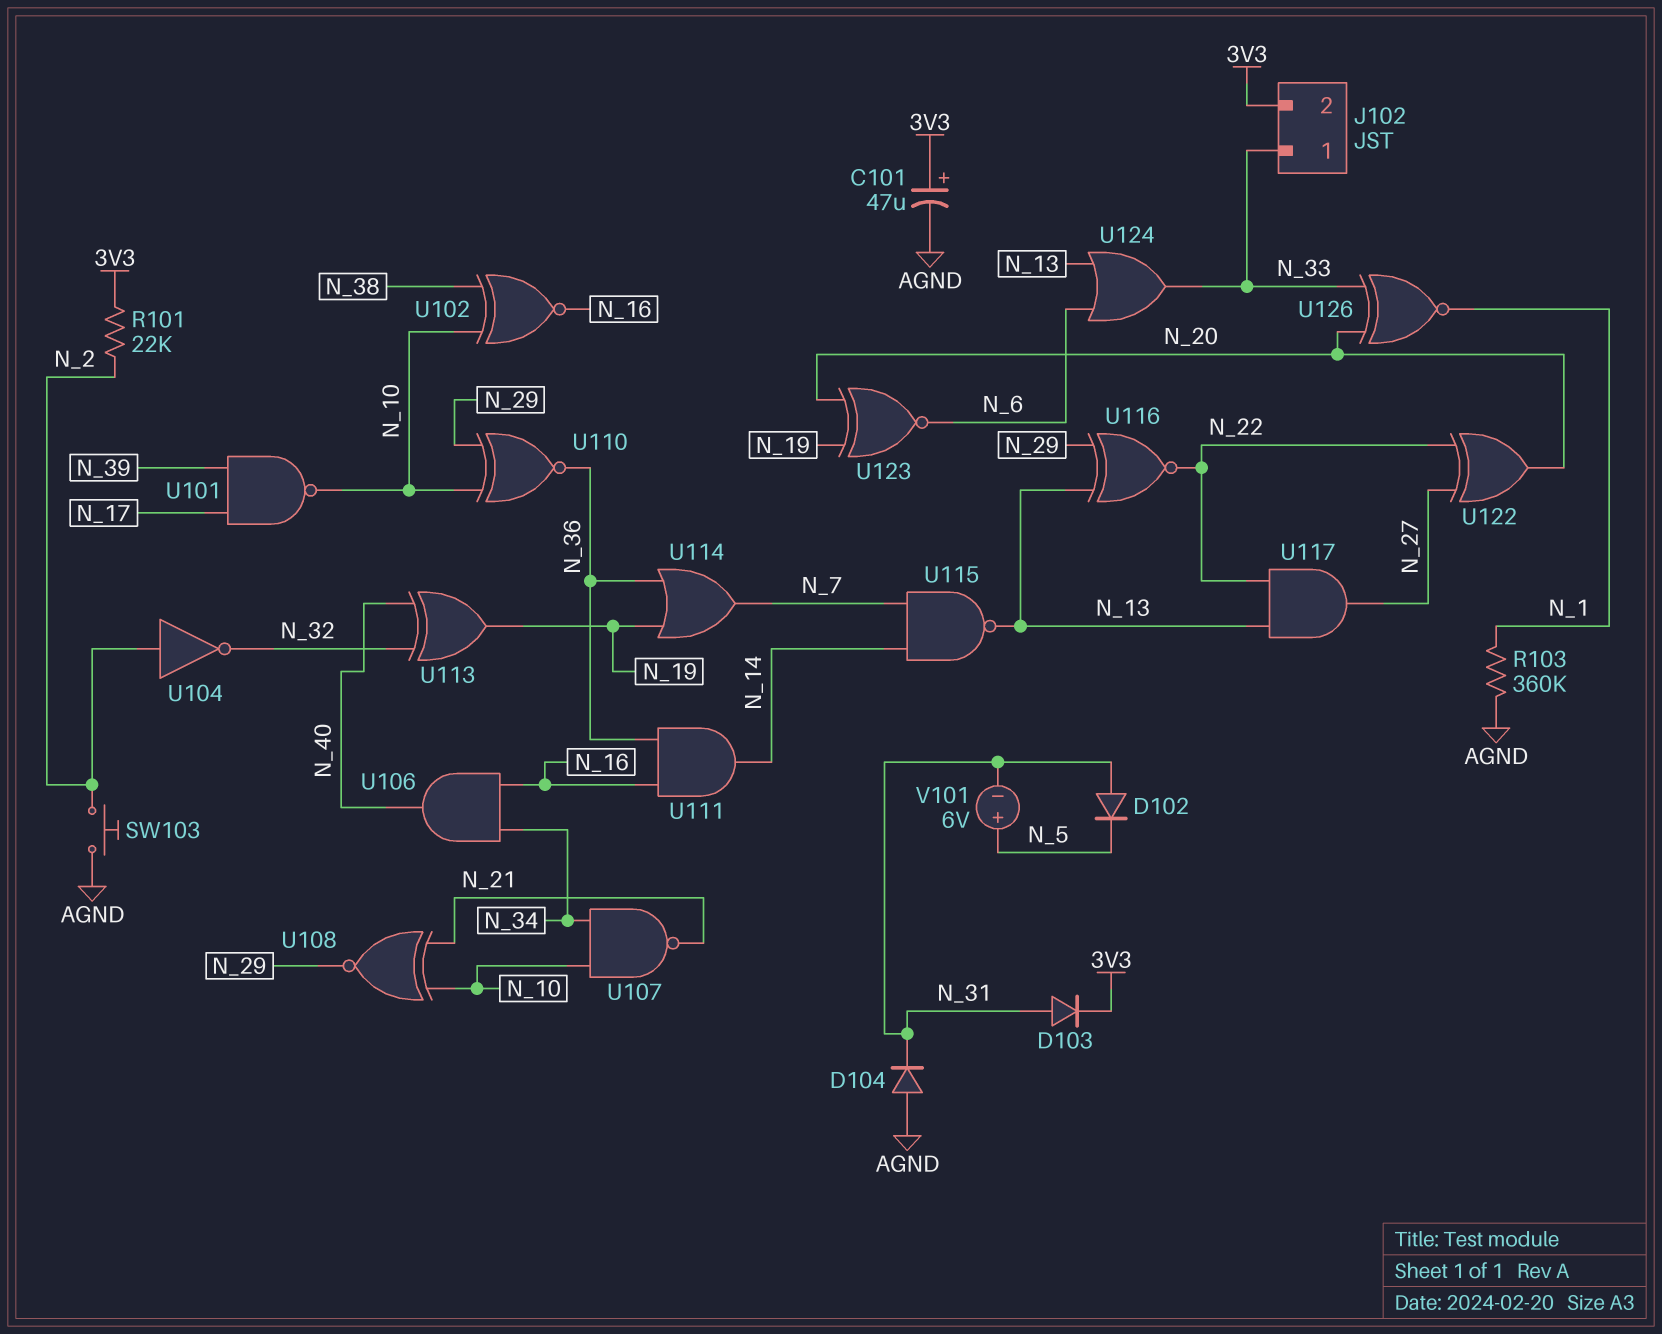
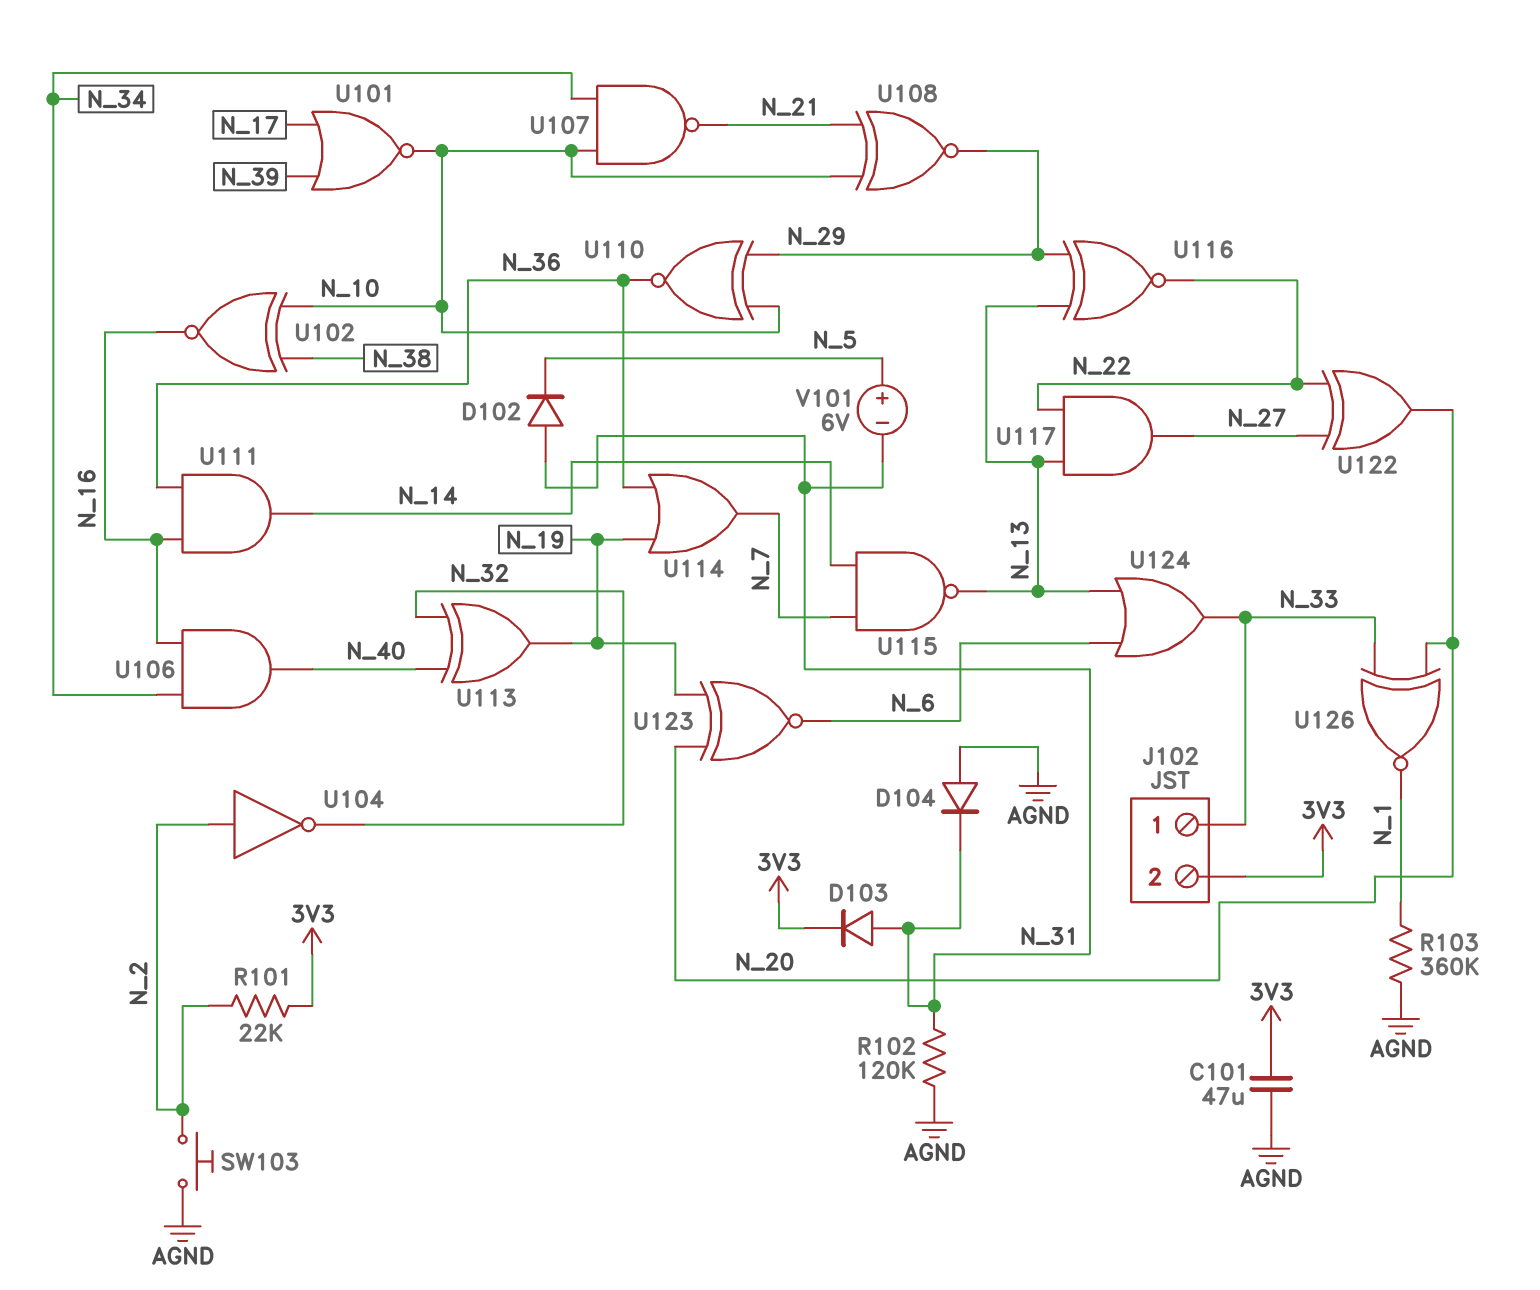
C101: 47uF (plus 3V3, minus AGND) -> 47uF (3V3, AGND)
R102: none -> 120k (AGND, N_31)
U101: NAND (in N_17, in N_39, out N_10) -> NOR (in N_17, in N_39, out N_10)

